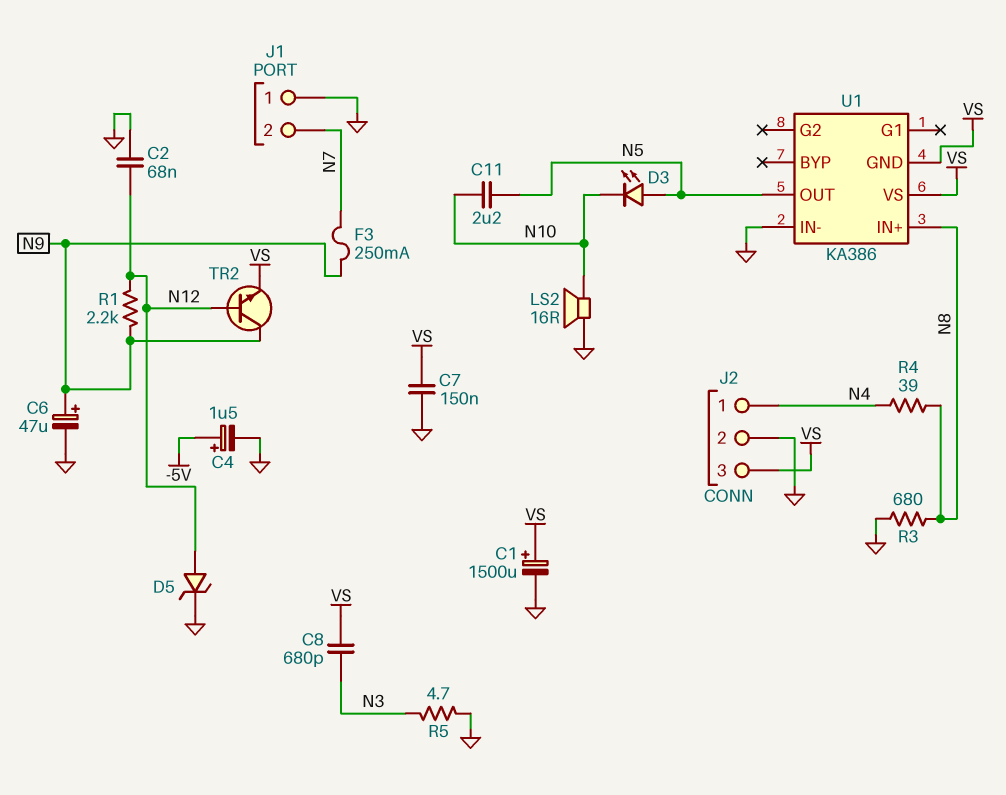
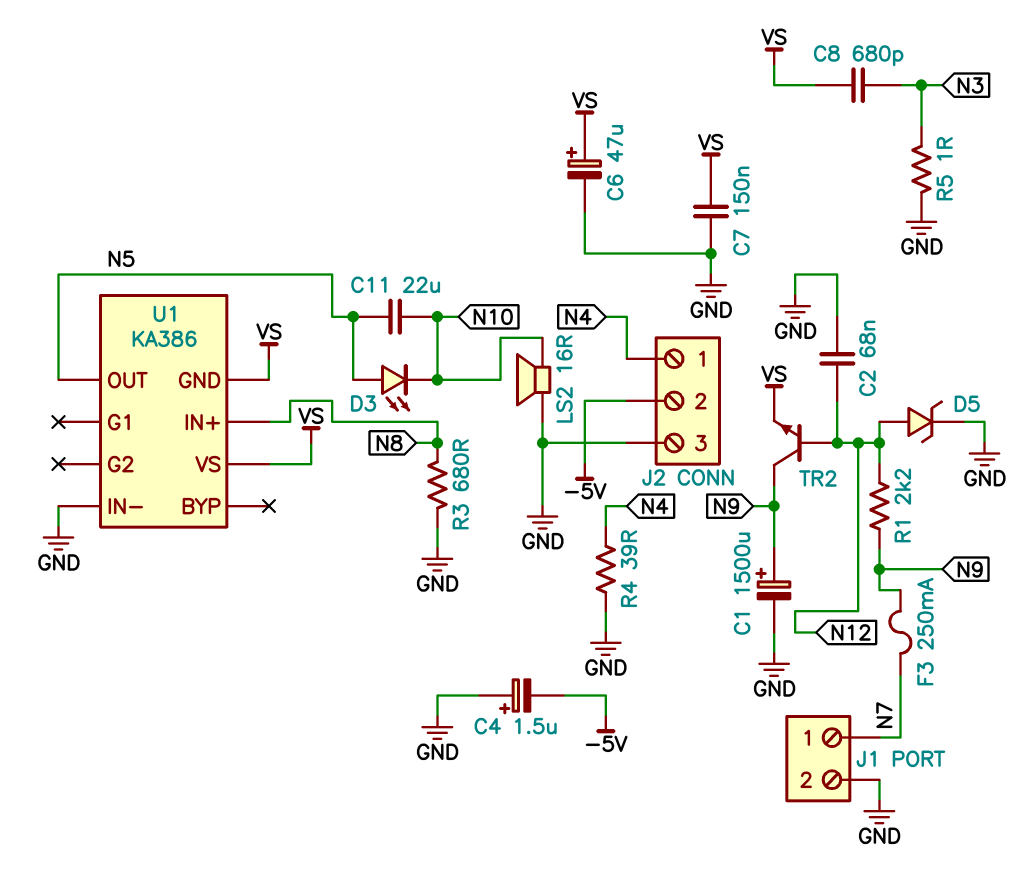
C1: 1500uF (plus VS, minus GND) -> 1500uF (plus N9, minus GND)
C4: 1.5uF (plus -5V, minus GND) -> 1.5uF (plus GND, minus -5V)
C6: 47uF (plus N9, minus GND) -> 47uF (plus VS, minus GND)
C11: 2.2uF (N5, N10) -> 22uF (N5, N10)
J1 pin 1: GND -> N7
J1 pin 2: N7 -> GND
J2 pin 2: GND -> -5V
J2 pin 3: VS -> GND
R4: 39 (N4, N8) -> 39 (GND, N4)
R5: 4.7 (GND, N3) -> 1 (GND, N3)

